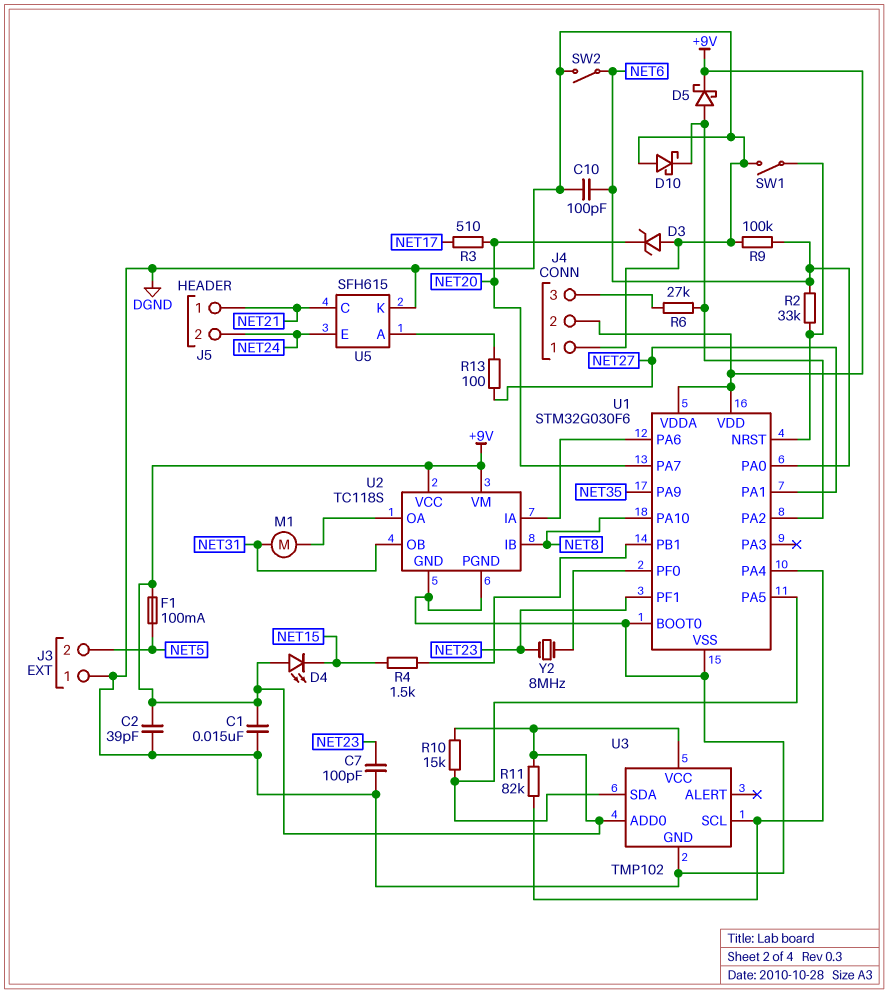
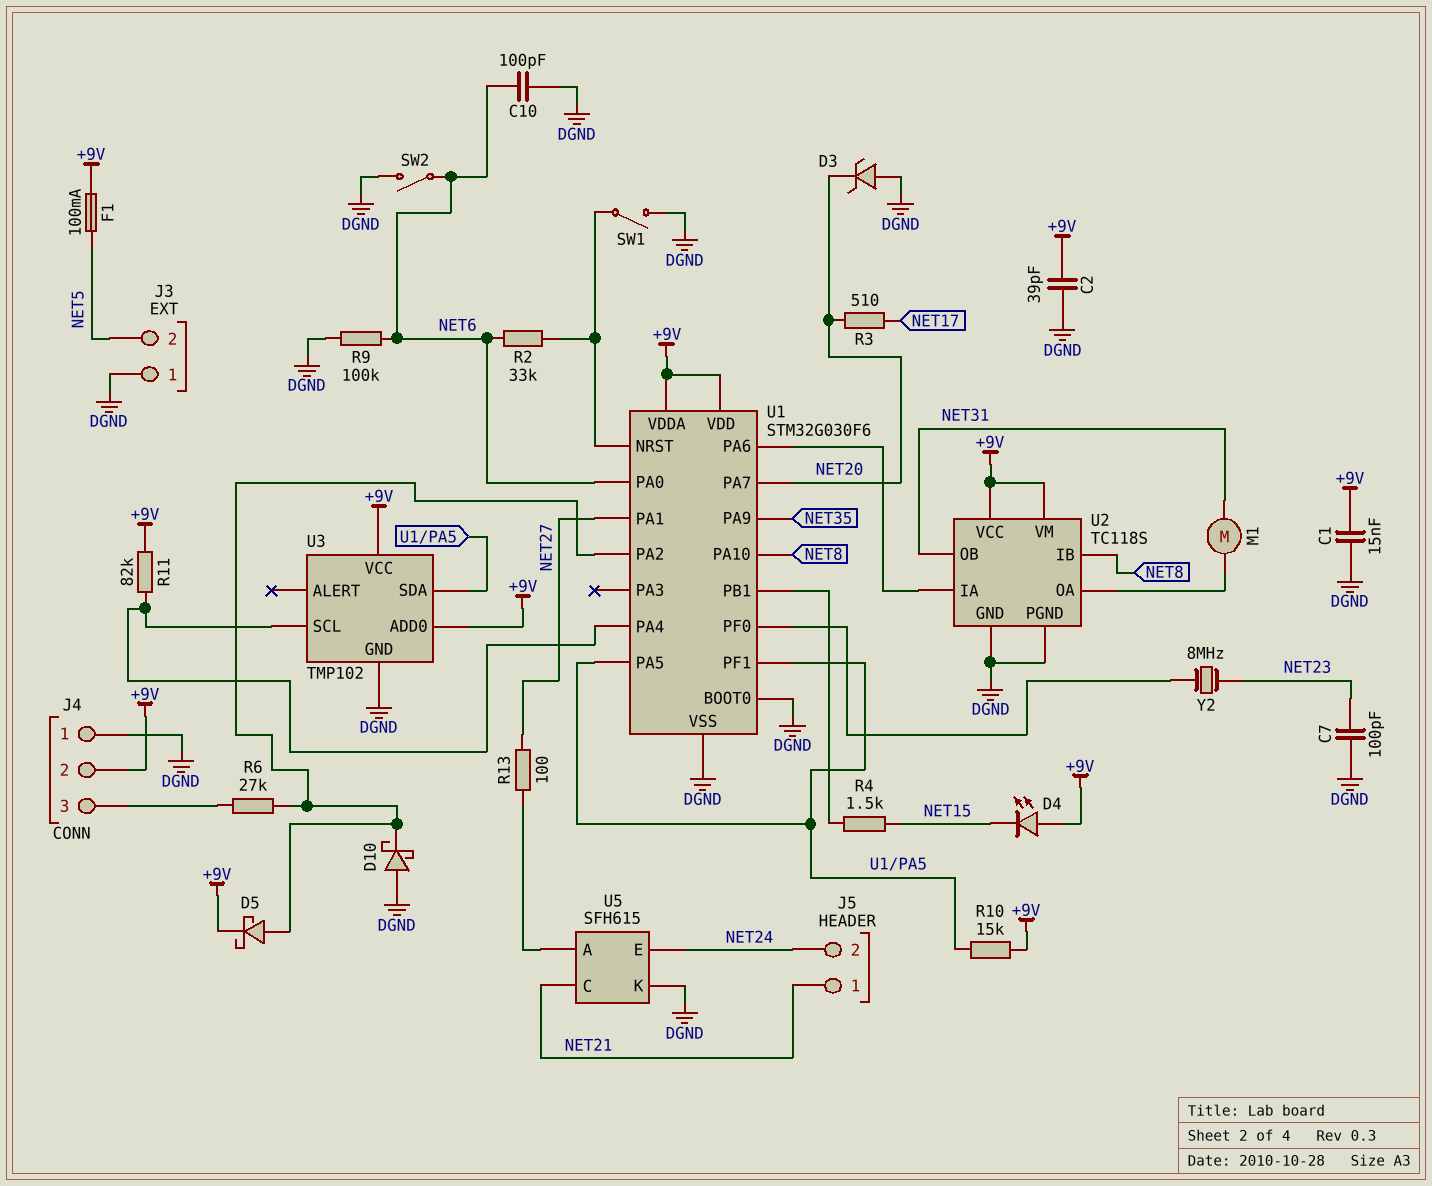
U1 pin PF1: NET23 -> U1/PA5

